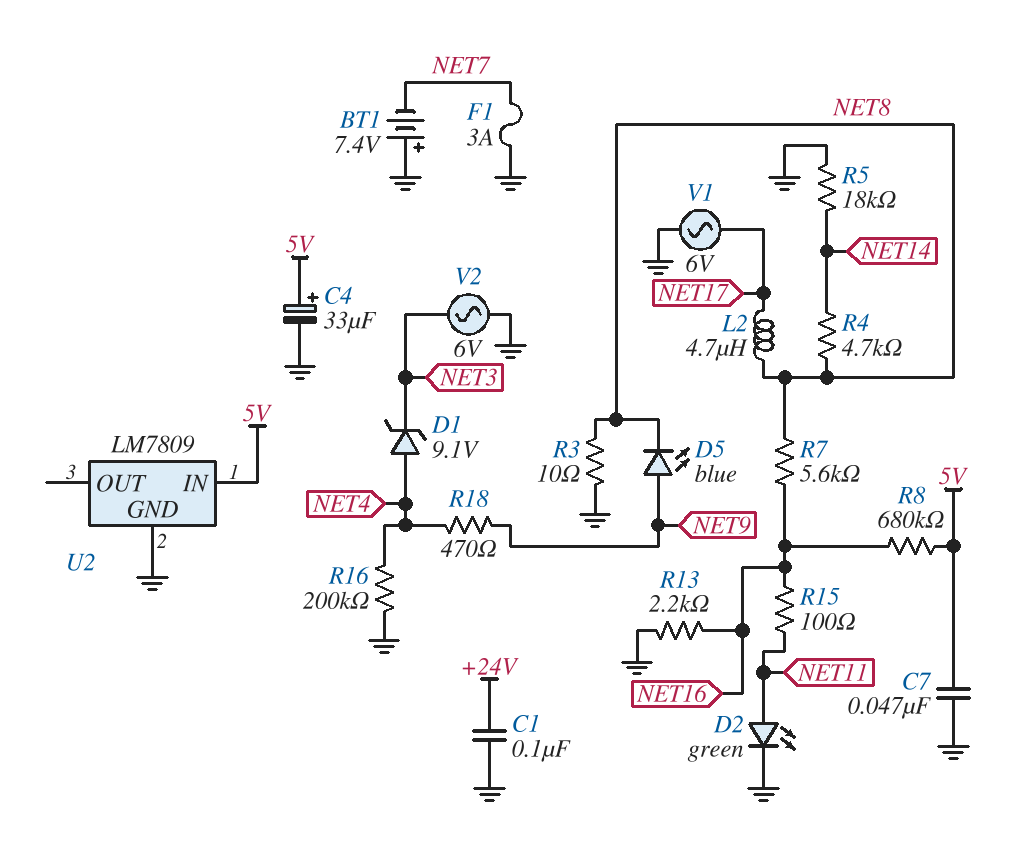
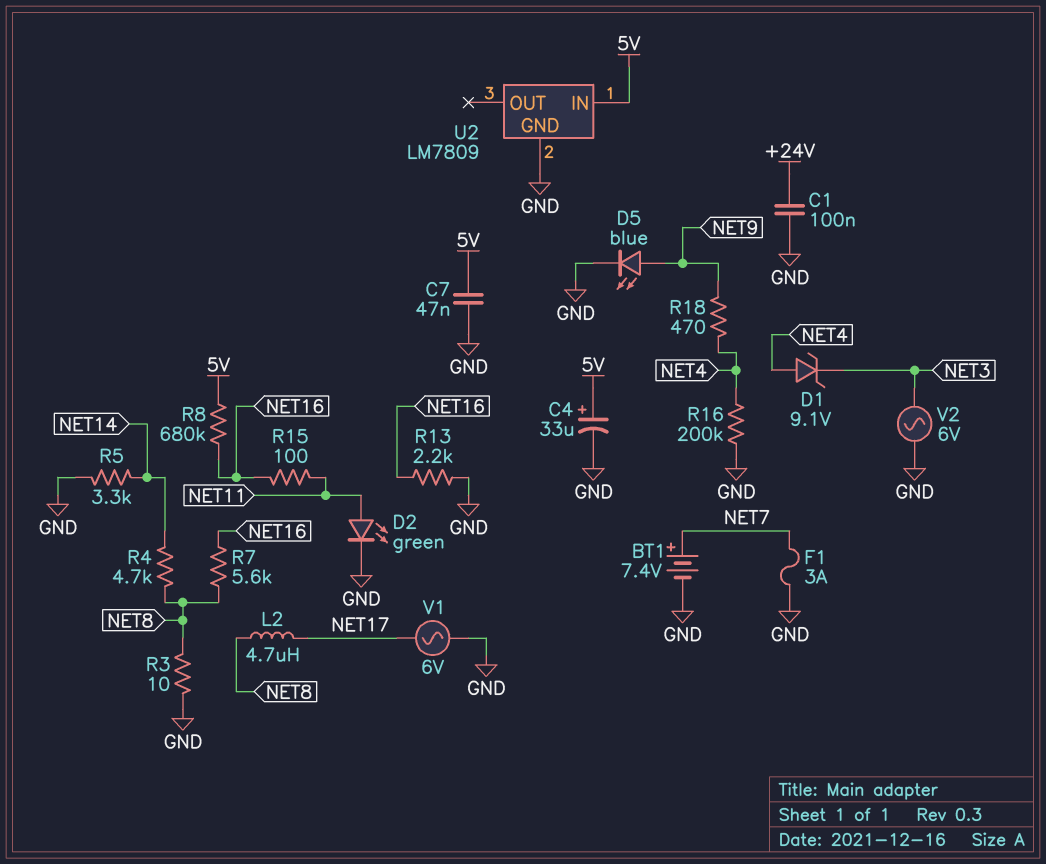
BT1: 7.4V (plus GND, minus NET7) -> 7.4V (plus NET7, minus GND)
D5: LED blue (A NET9, K NET8) -> LED blue (A NET9, K GND)
R5: 18k (GND, NET14) -> 3.3k (GND, NET14)

